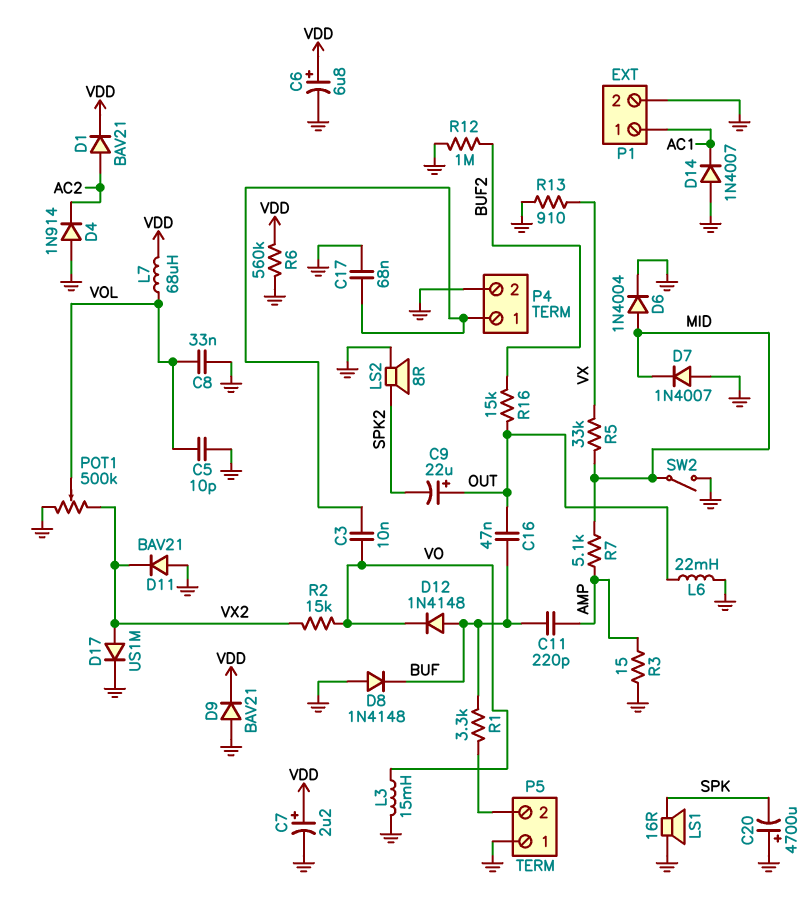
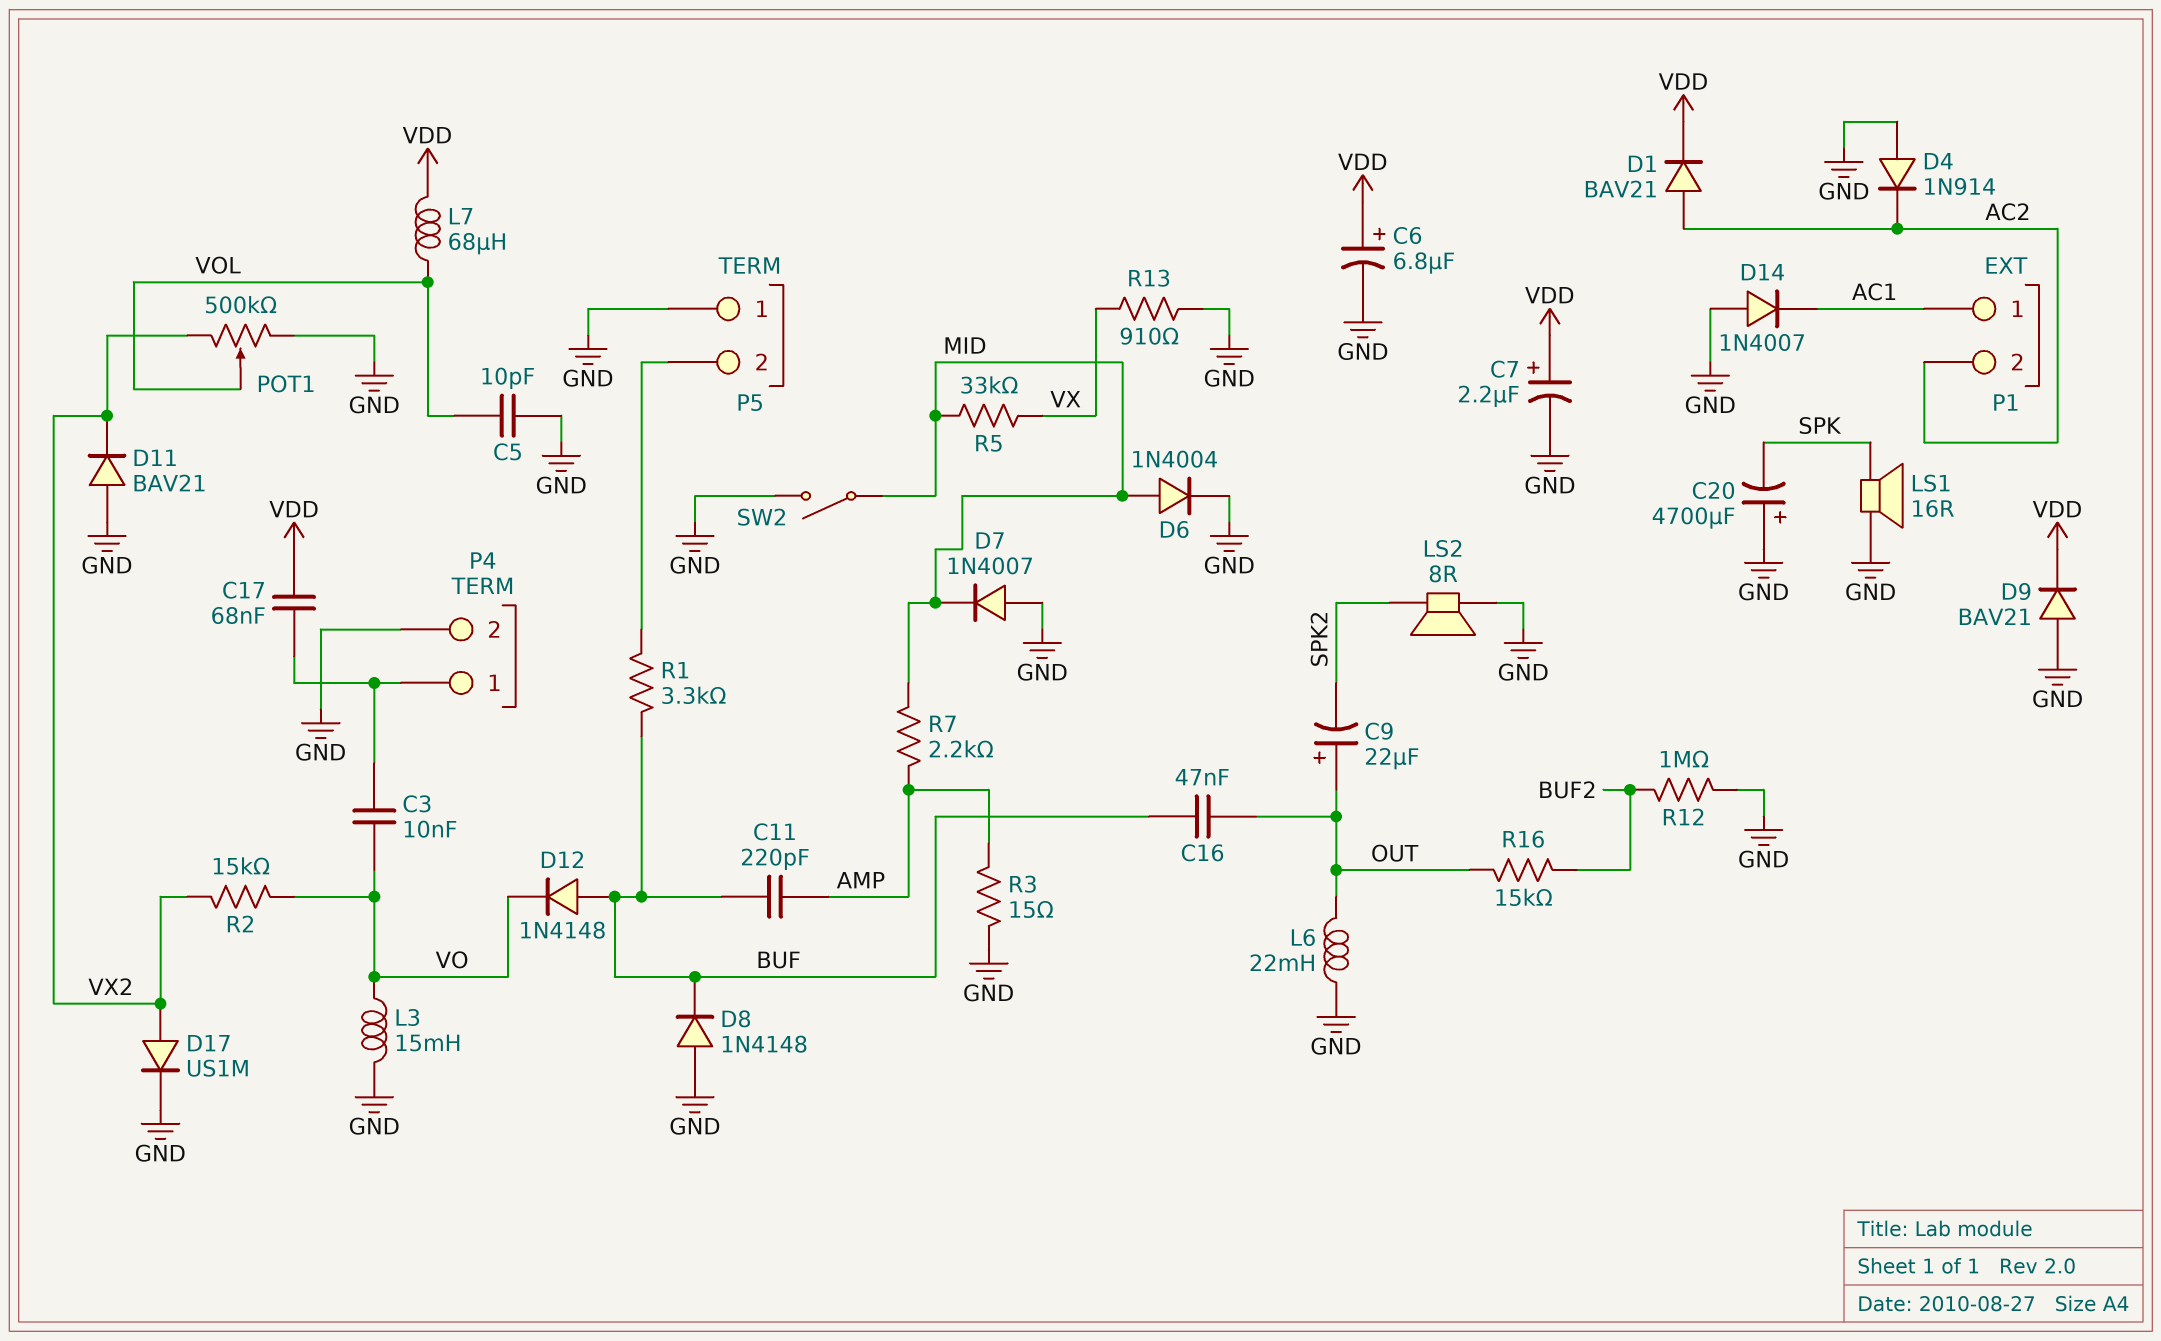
C8: 33nF (GND, VOL) -> none
C17: 68nF (GND, P4/1) -> 68nF (P4/1, VDD)
P1 pin 2: GND -> AC2
R6: 560k (GND, VDD) -> none
R7: 5.1k (AMP, MID) -> 2.2k (AMP, MID)

